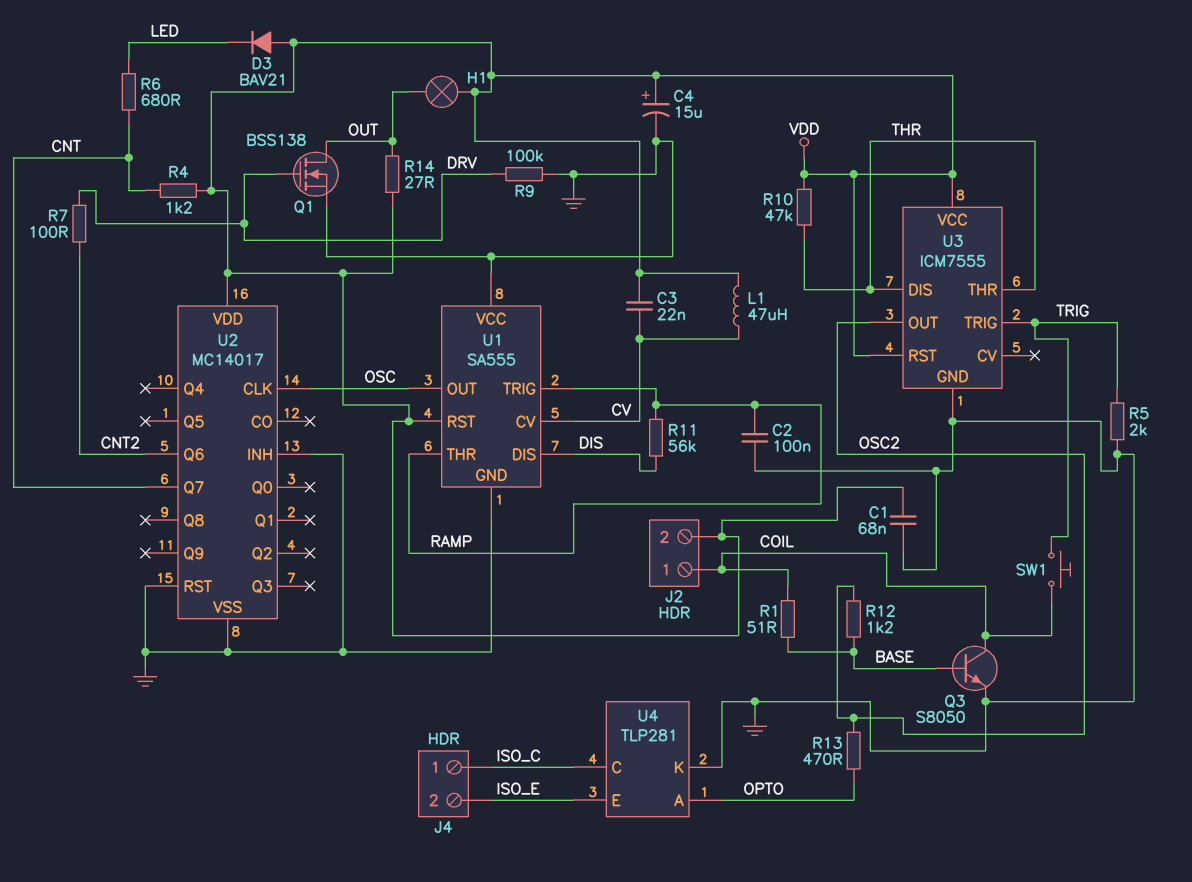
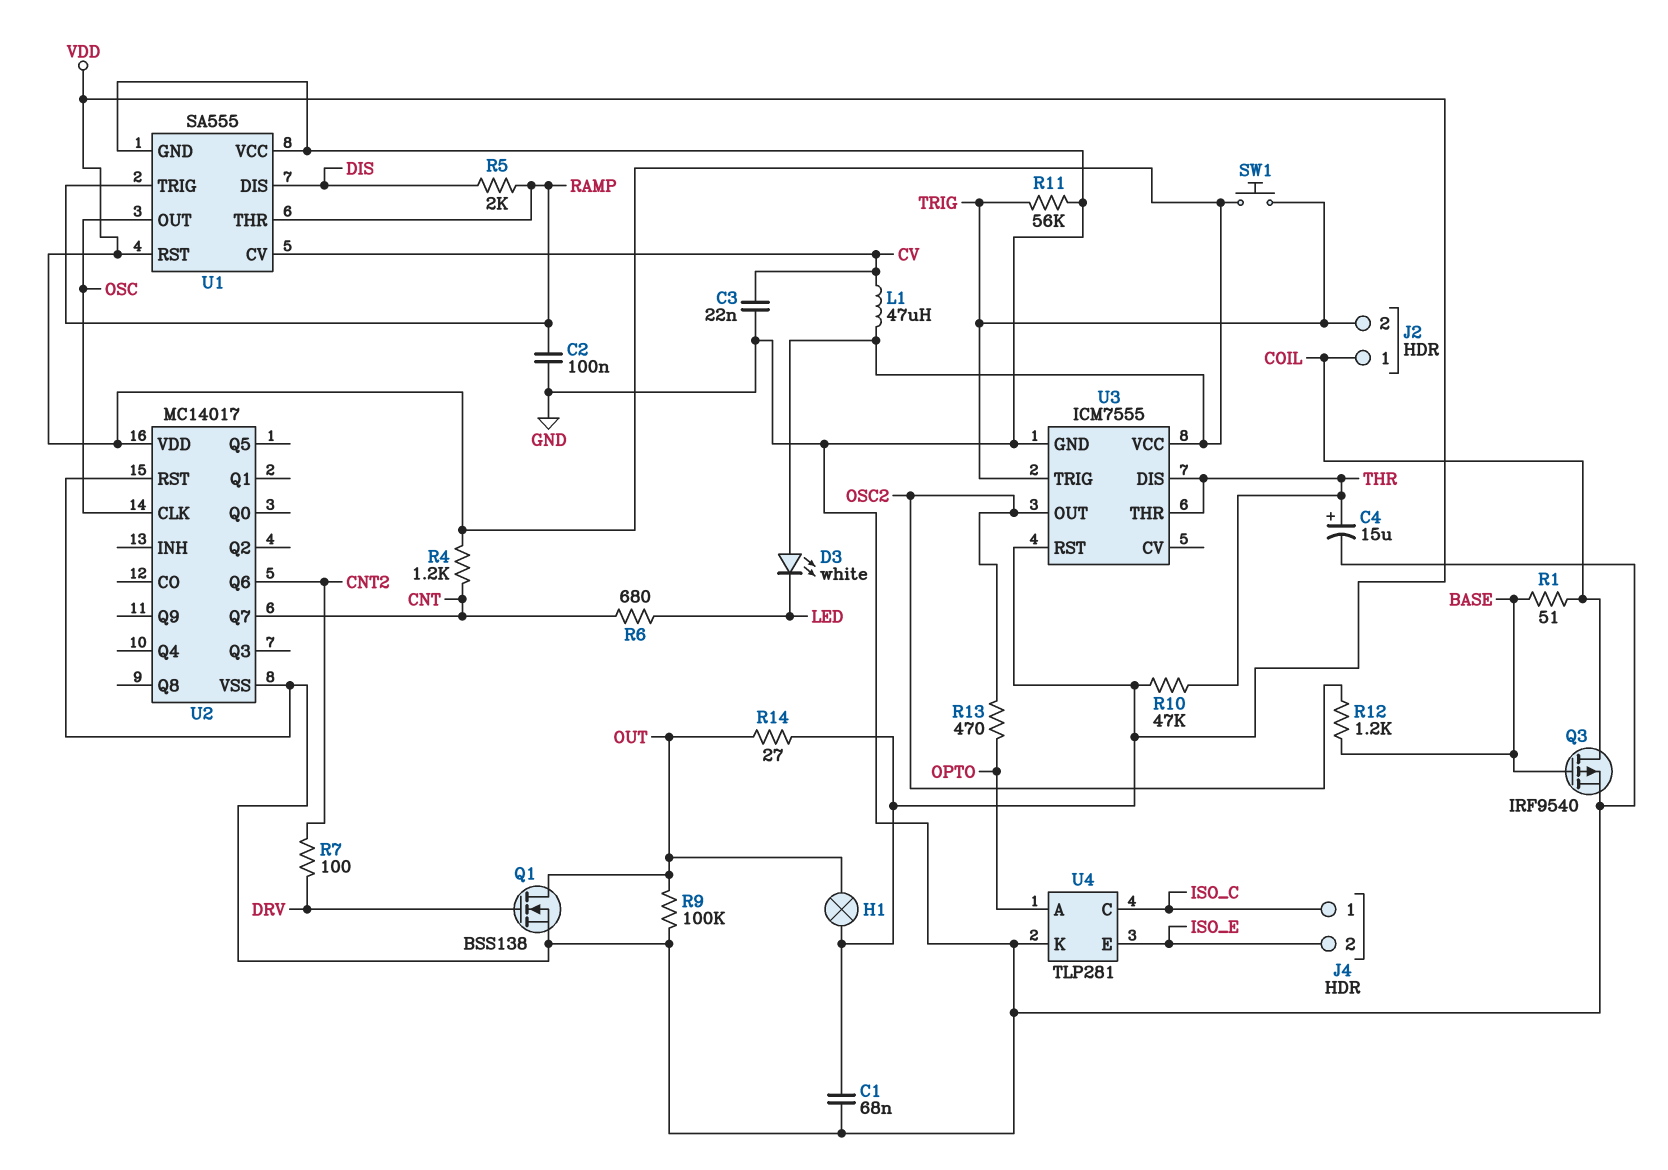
C3: 22nF (CV, VDD) -> 22nF (CV, GND)
C4: 15uF (plus VDD, minus GND) -> 15uF (plus THR, minus GND)
D3: diode BAV21 (A VDD, K LED) -> LED white (A VDD, K LED)
J2 pin 2: VDD -> TRIG
Q3: NPN S8050 (B BASE, C COIL, E GND) -> PMOS IRF9540 (G BASE, D COIL, S GND)
R5: 2k (GND, TRIG) -> 2k (DIS, RAMP)
R9: 100k (DRV, GND) -> 100k (GND, OUT)
R11: 56k (DIS, RAMP) -> 56k (GND, TRIG)
SW1: button (COIL, TRIG) -> button (TRIG, VDD)
U2 pin INH: GND -> none

